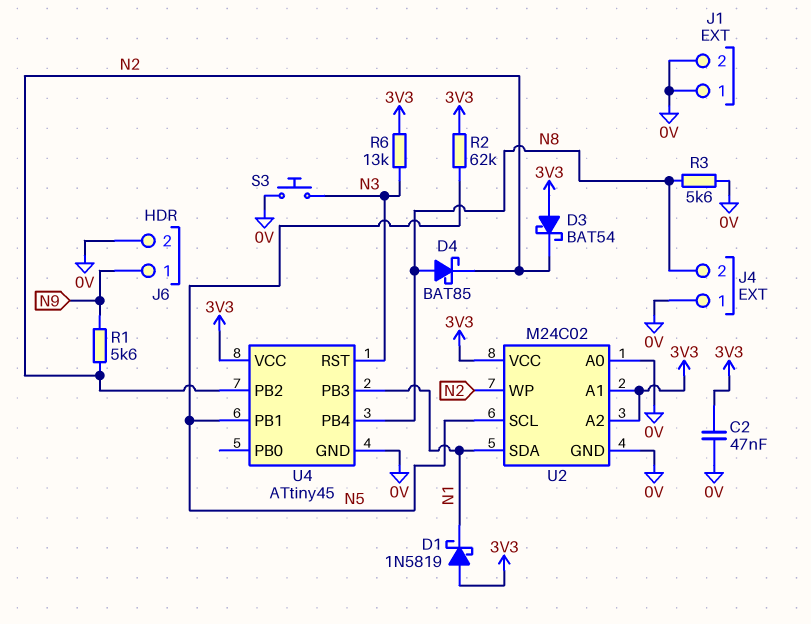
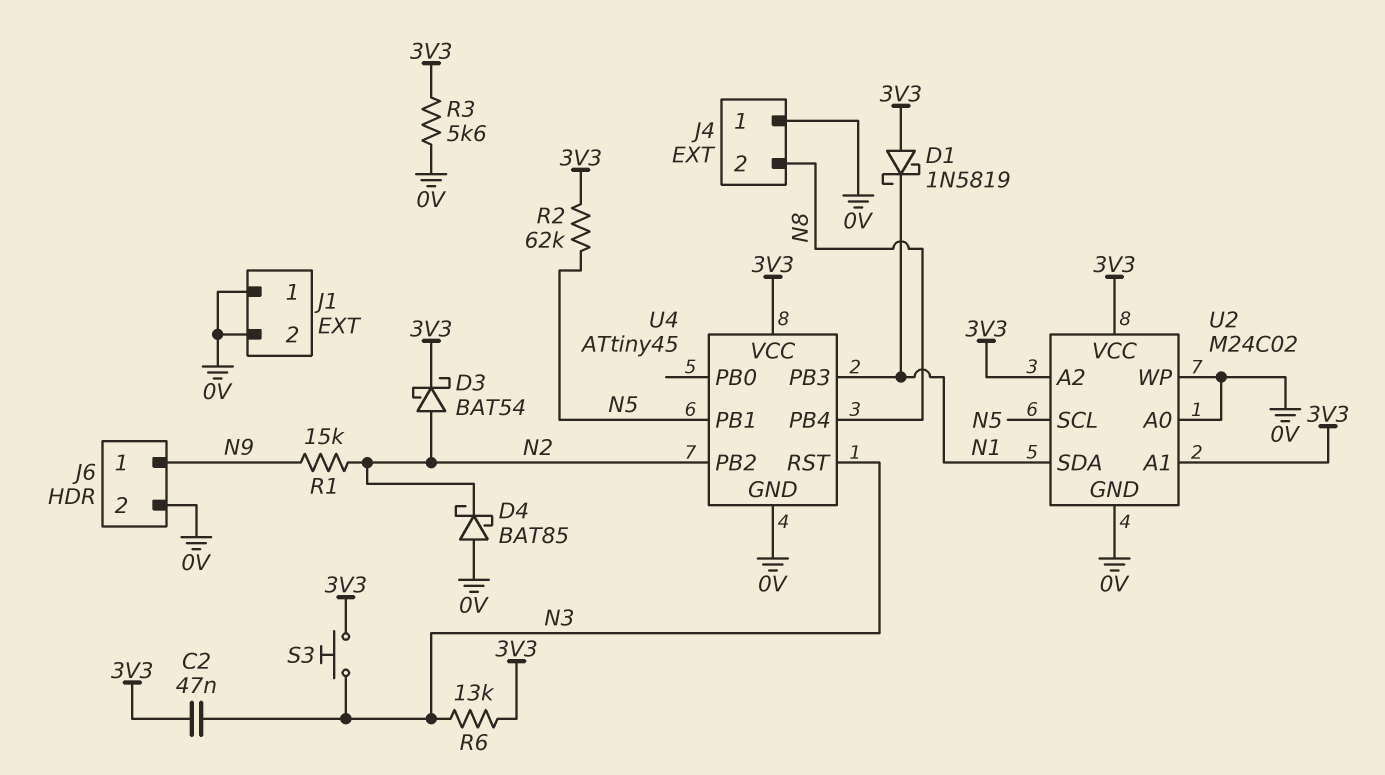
C2: 47nF (0V, 3V3) -> 47nF (3V3, N3)
D3: schottky BAT54 (A 3V3, K N2) -> schottky BAT54 (A N2, K 3V3)
D4: schottky BAT85 (A N8, K N2) -> schottky BAT85 (A 0V, K N2)
R1: 5.6k (N2, N9) -> 15k (N2, N9)
R3: 5.6k (0V, N8) -> 5.6k (0V, 3V3)
S3: button (0V, N3) -> button (3V3, N3)
U2 pin WP: N2 -> 0V

